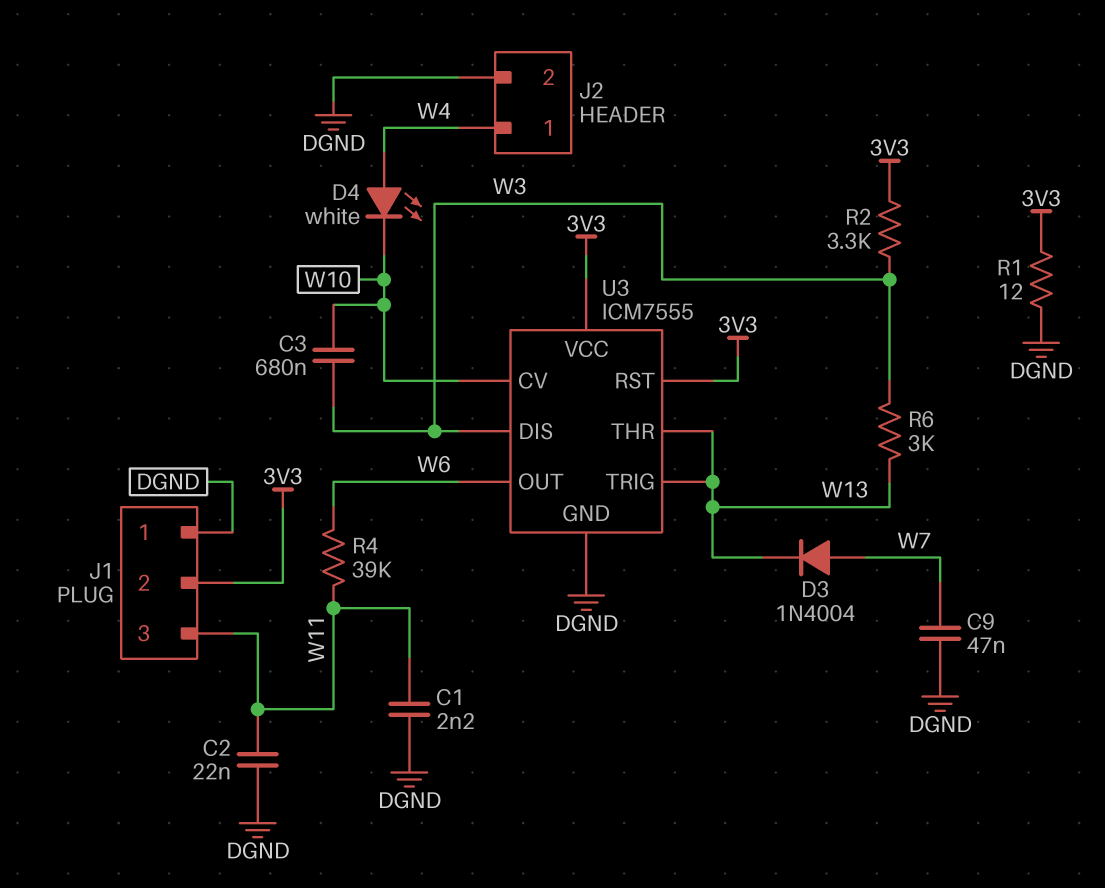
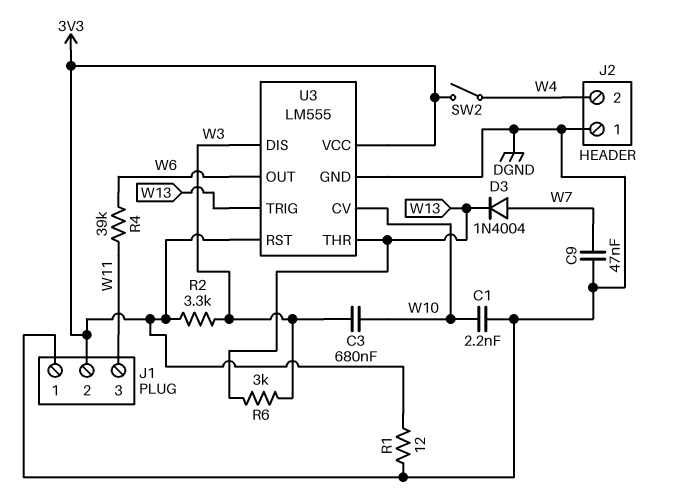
C1: 2.2nF (DGND, W11) -> 2.2nF (DGND, W10)
C2: 22nF (DGND, W11) -> none
D4: LED white (A W4, K W10) -> none
J2 pin 1: W4 -> DGND
J2 pin 2: DGND -> W4
SW2: none -> switch (3V3, W4)
U3: ICM7555 -> LM555

